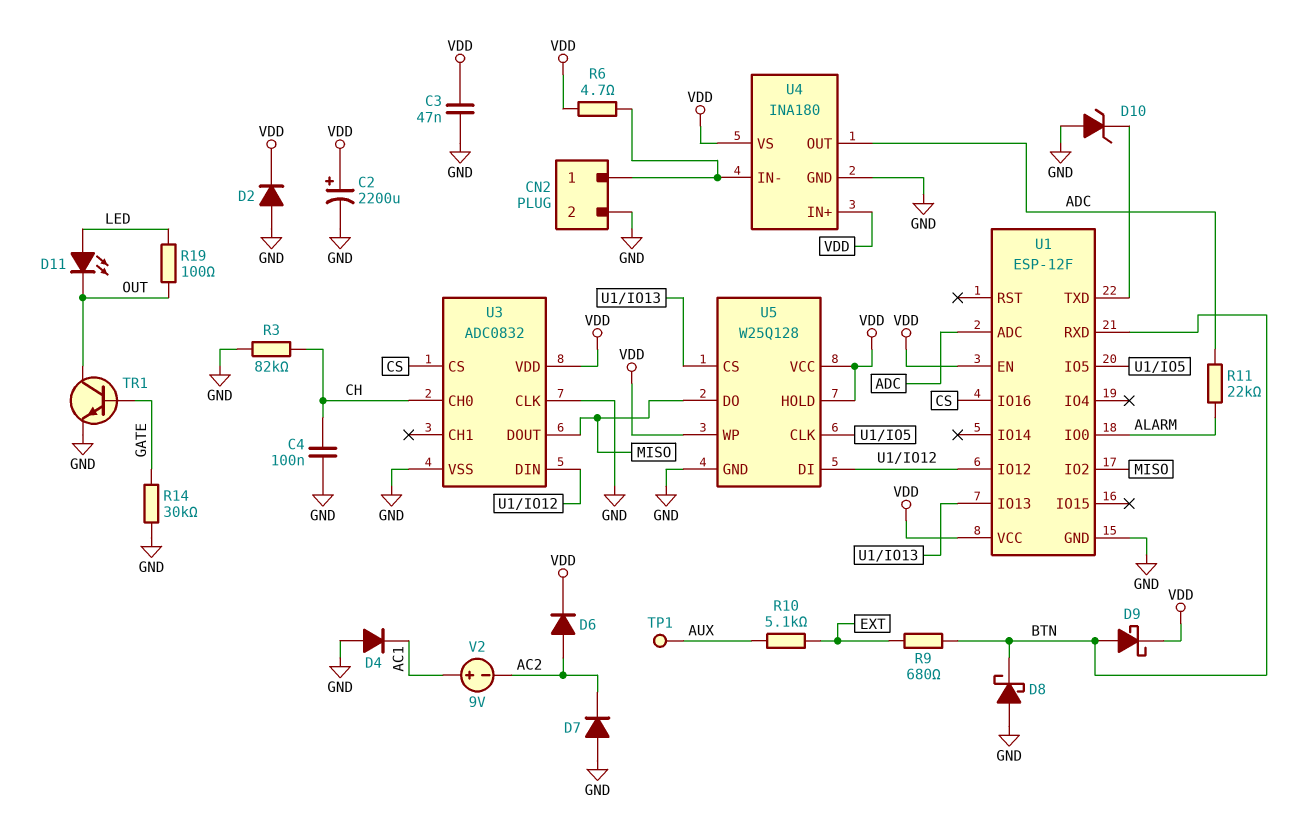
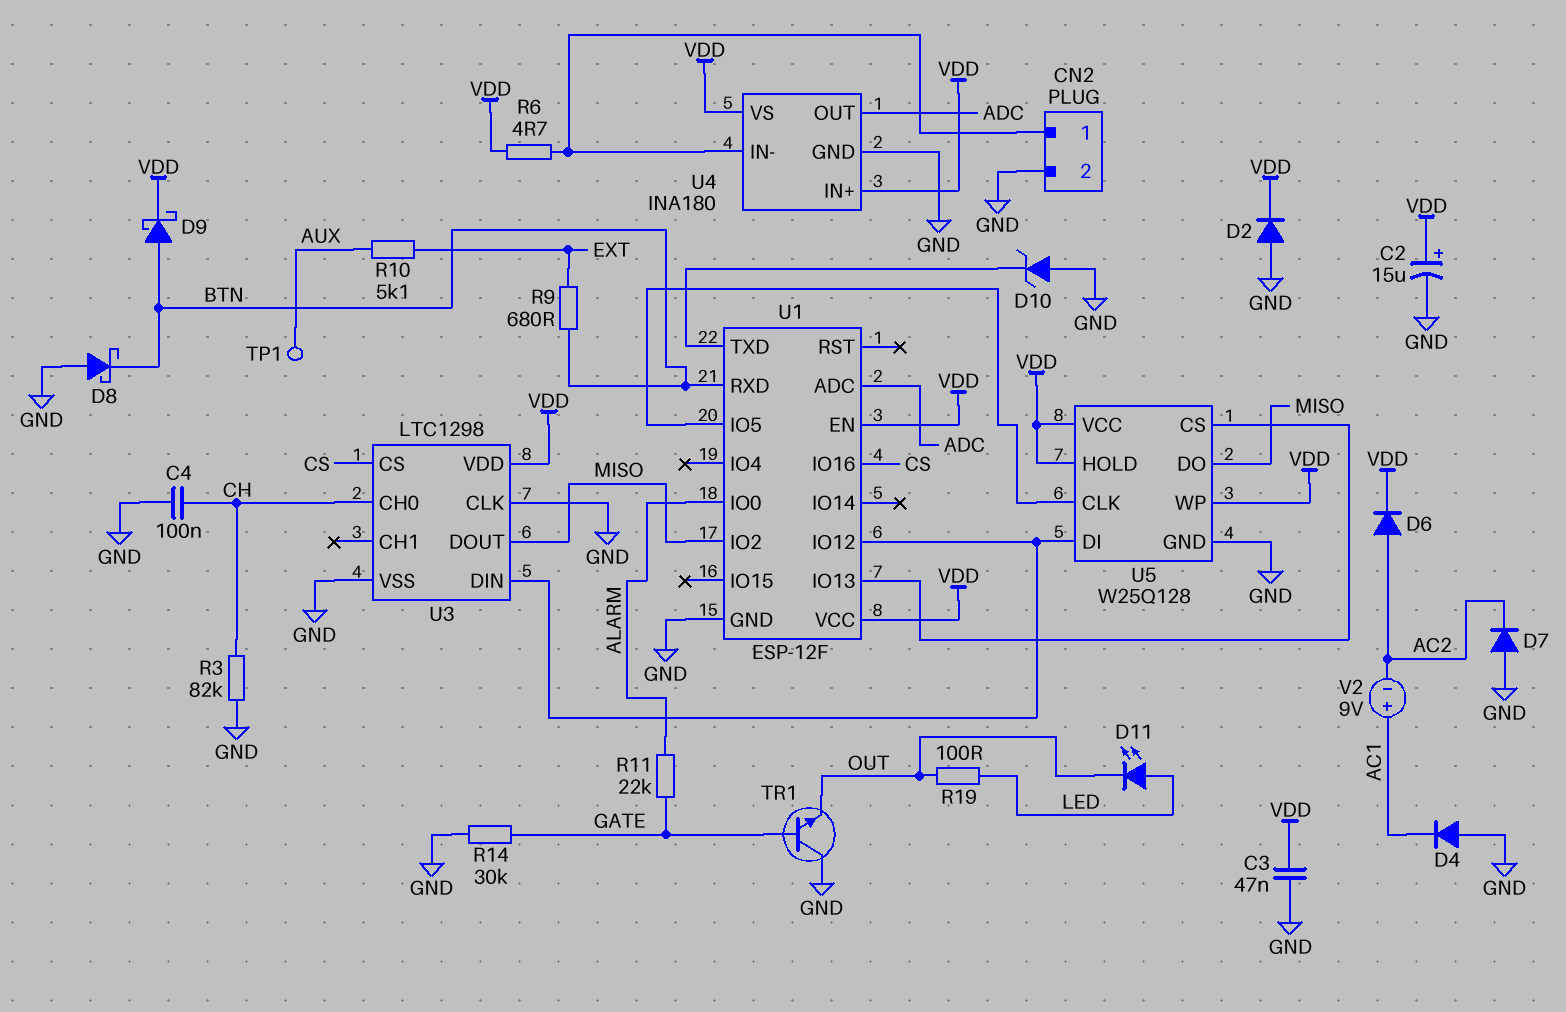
C2: 2200uF (plus VDD, minus GND) -> 15uF (plus VDD, minus GND)
R11: 22k (ADC, ALARM) -> 22k (ALARM, GATE)
TR1: NPN (B GATE, C OUT, E GND) -> NPN (B GATE, C GND, E OUT)
U3: ADC0832 -> LTC1298

